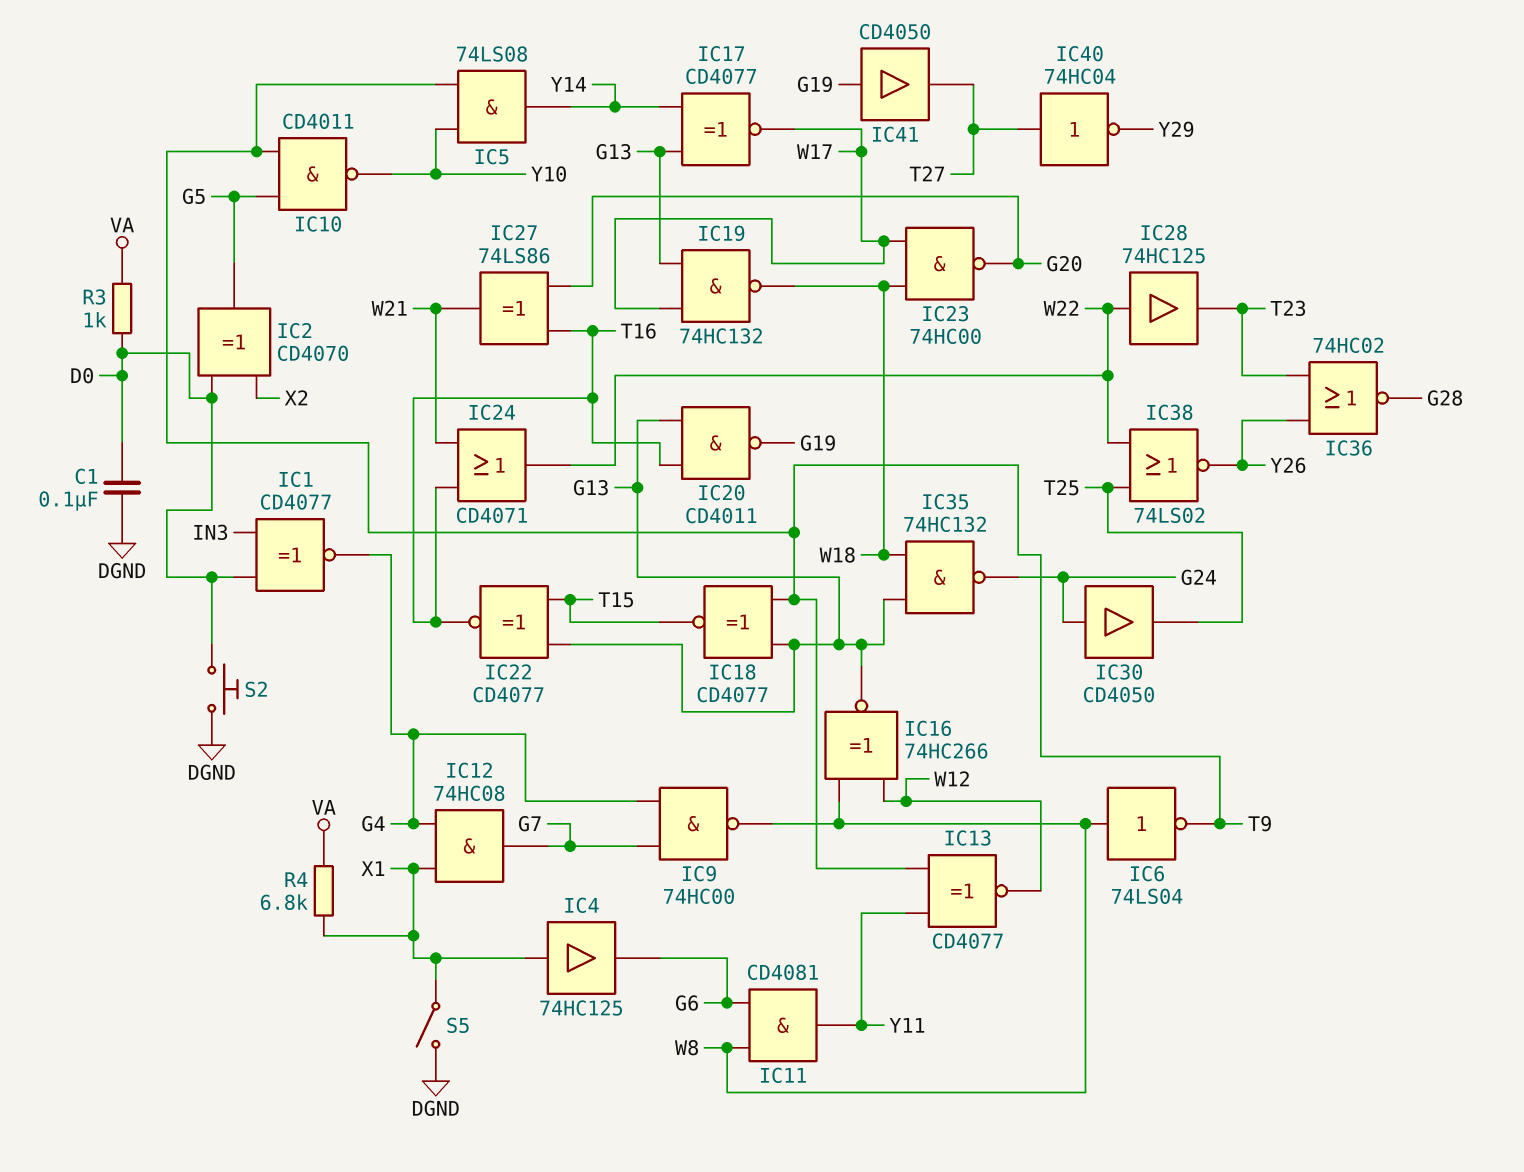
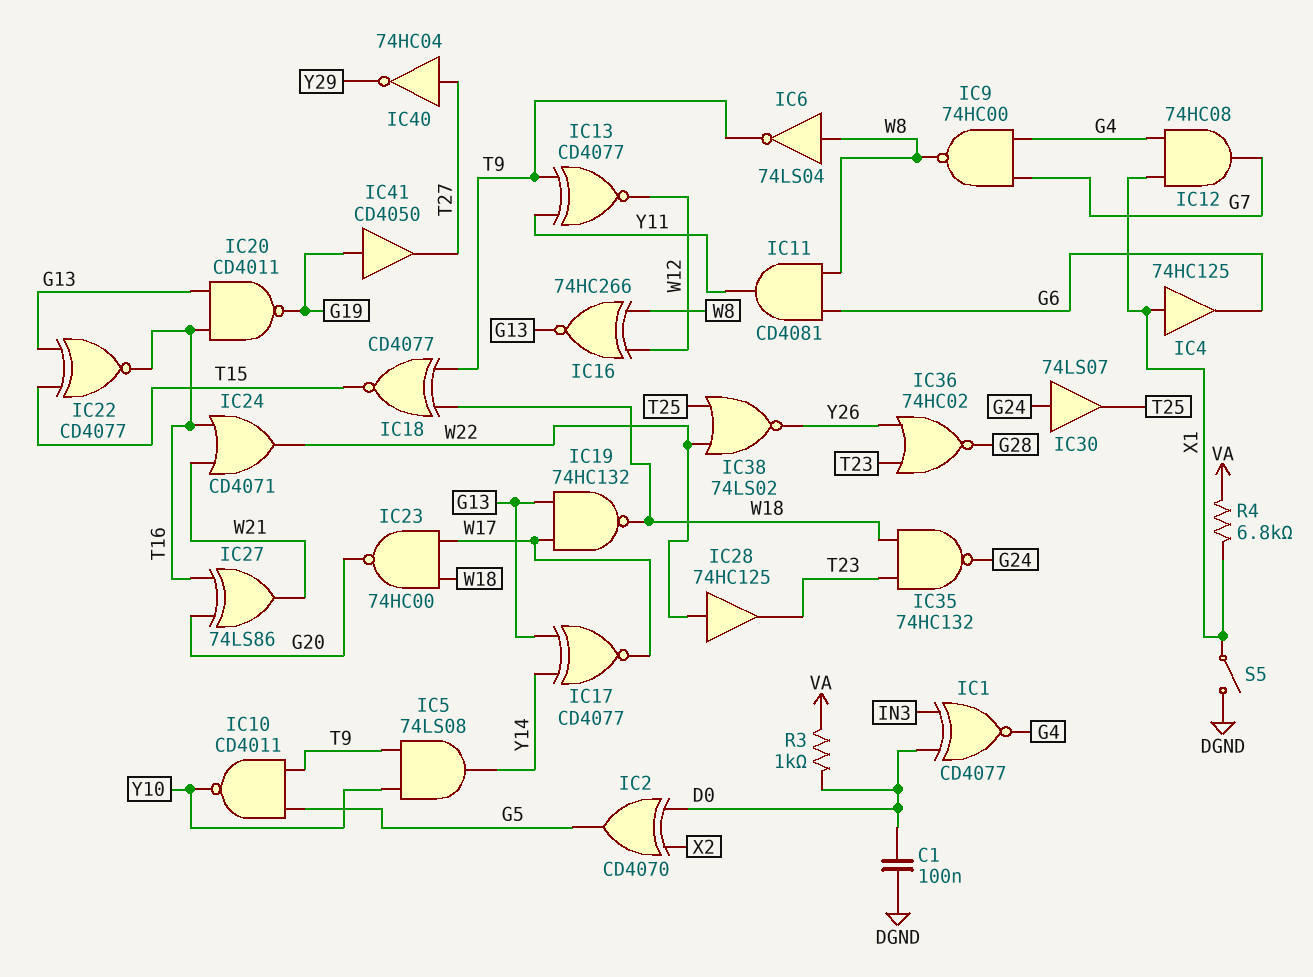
IC18: XNOR CD4077 (in G13, in T9, out T15) -> XNOR CD4077 (in T9, in W18, out T15)
IC30: buffer CD4050 (in G24, out T25) -> buffer 74LS07 (in G24, out T25)
IC35: NAND 74HC132 (in G13, in W18, out G24) -> NAND 74HC132 (in T23, in W18, out G24)
S2: button (D0, DGND) -> none

